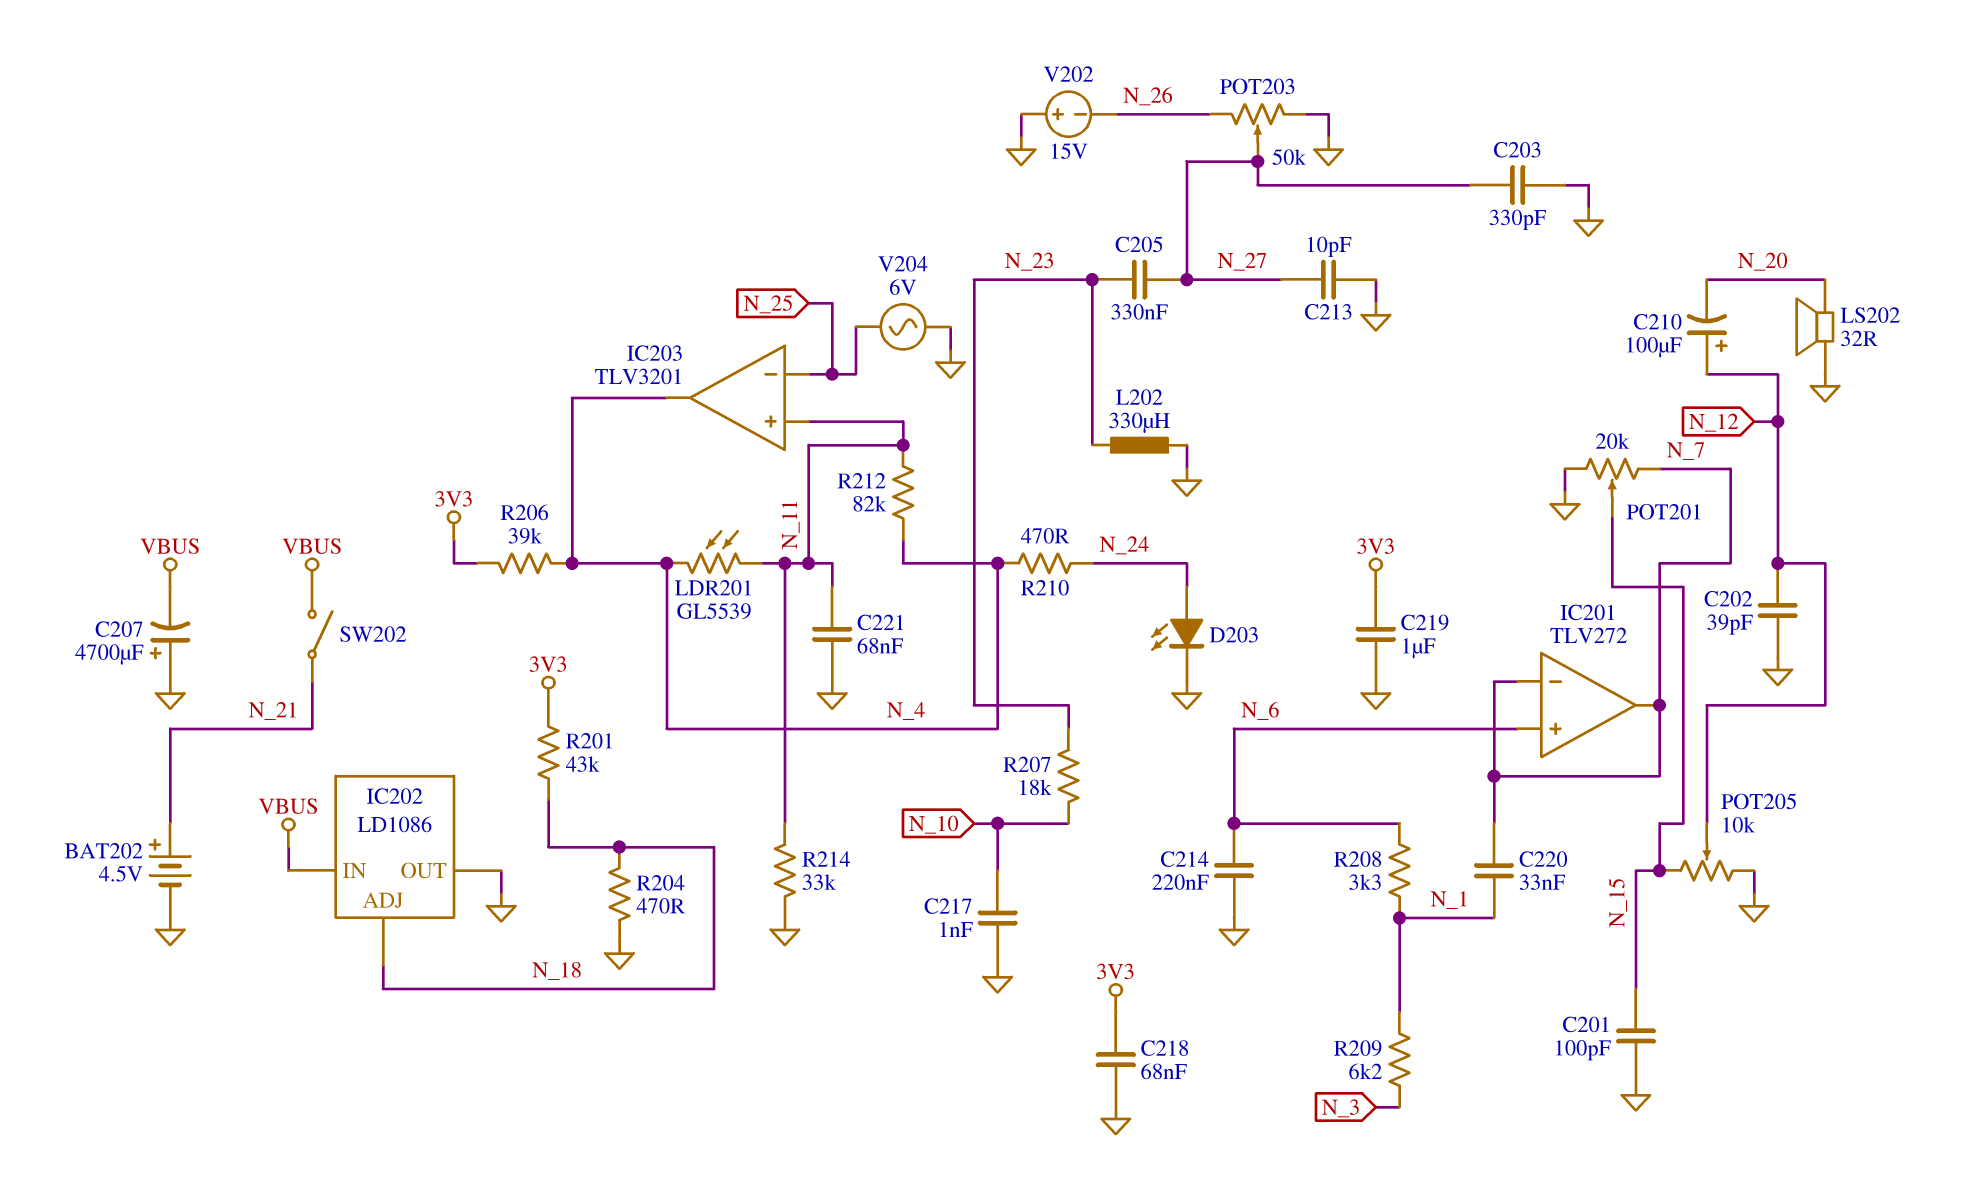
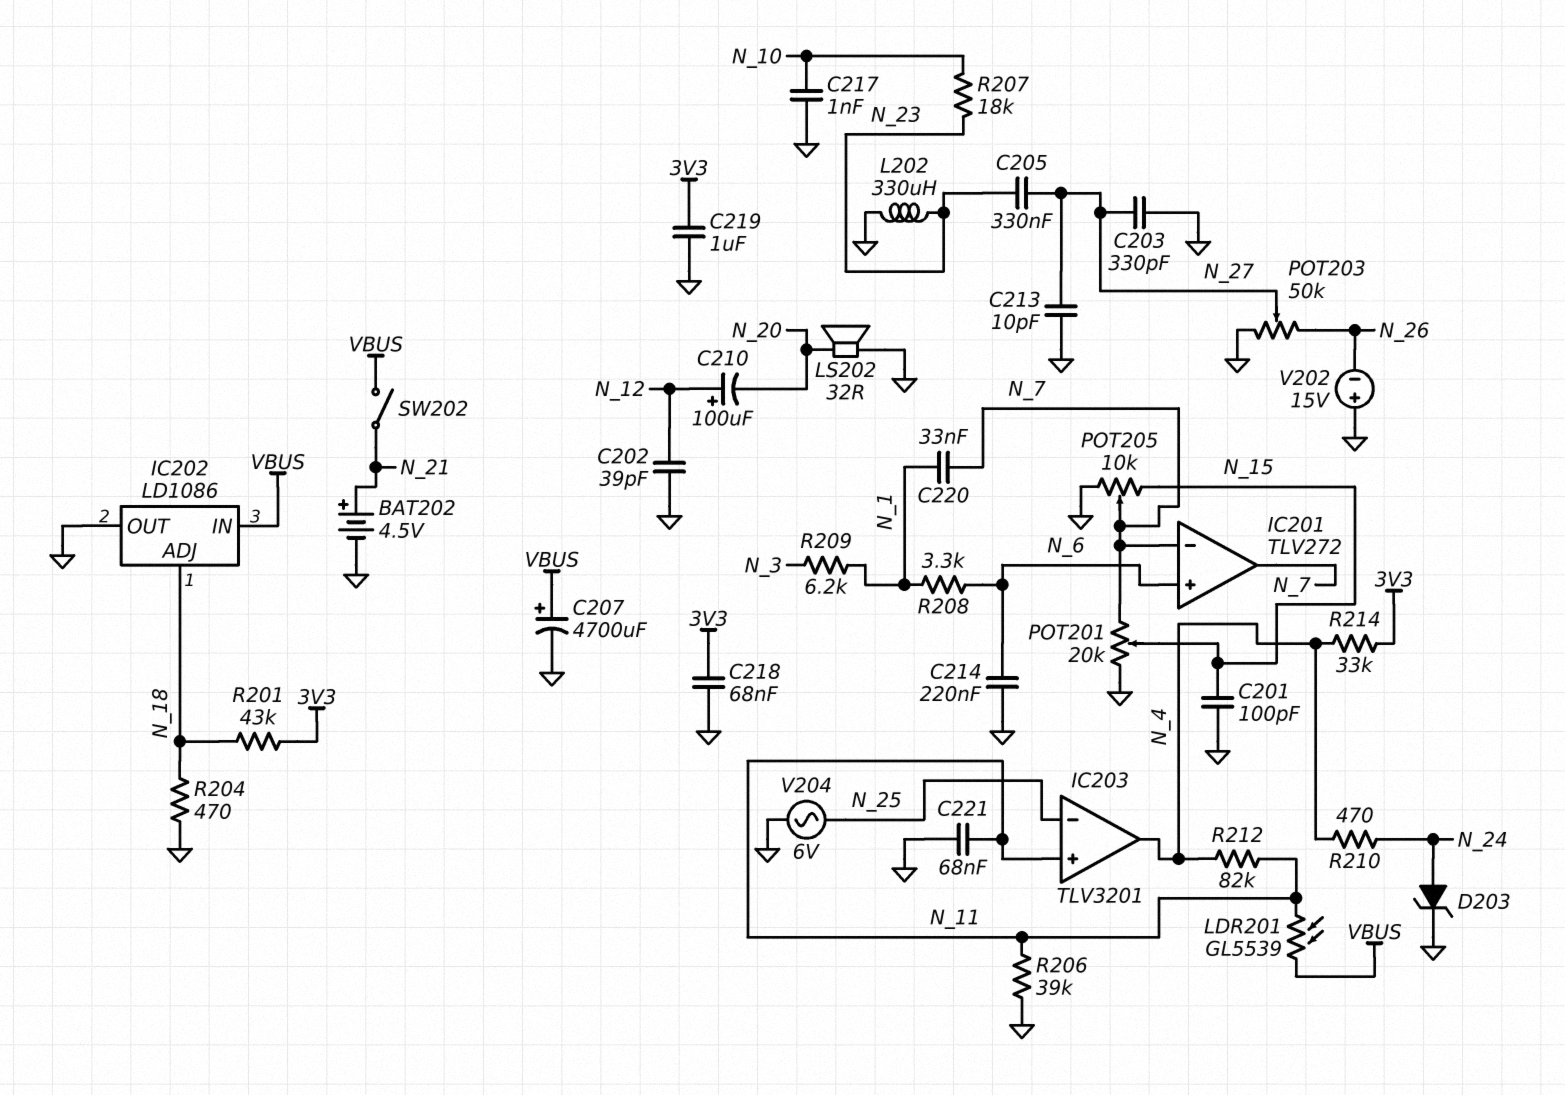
C207: 4700uF (plus GND, minus VBUS) -> 4700uF (plus VBUS, minus GND)
D203: LED (A N_24, K GND) -> zener (A N_24, K GND)
LDR201: GL5539 (N_4, N_11) -> GL5539 (N_11, VBUS)
POT205: 10k (GND, N_15, wiper N_12) -> 10k (GND, N_15, wiper N_7)
R206: 39k (3V3, N_4) -> 39k (GND, N_11)
R214: 33k (GND, N_11) -> 33k (3V3, N_4)

